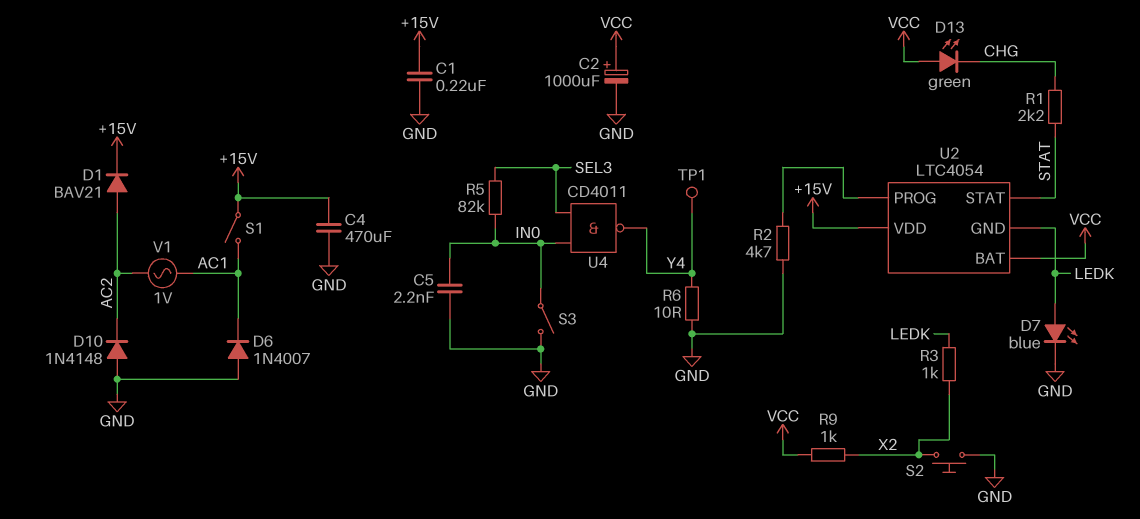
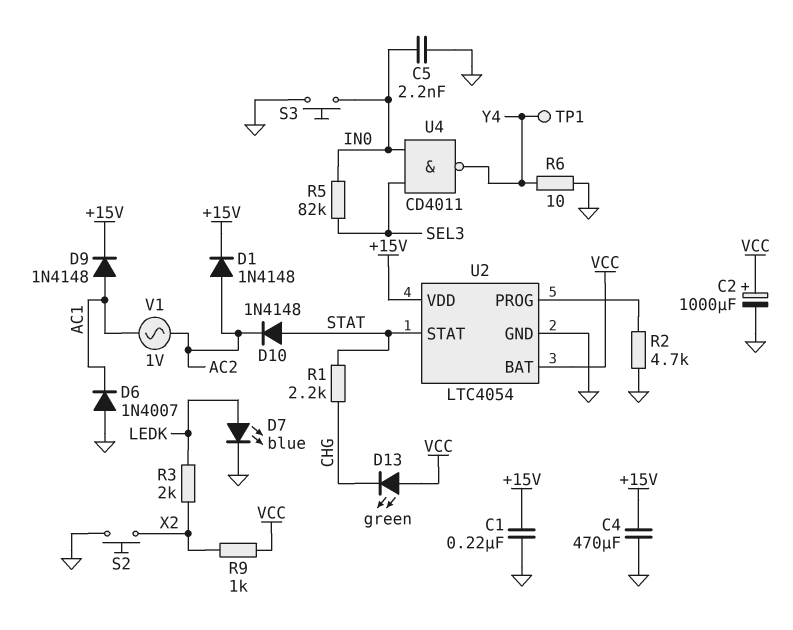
D1: diode BAV21 (A AC2, K +15V) -> diode 1N4148 (A AC2, K +15V)
D9: none -> diode 1N4148 (A AC1, K +15V)
D10: diode 1N4148 (A GND, K AC2) -> diode 1N4148 (A STAT, K AC2)
R3: 1k (LEDK, X2) -> 2k (LEDK, X2)
S1: switch (+15V, AC1) -> none
S3: switch (GND, IN0) -> button (GND, IN0)
U2 pin GND: LEDK -> GND

